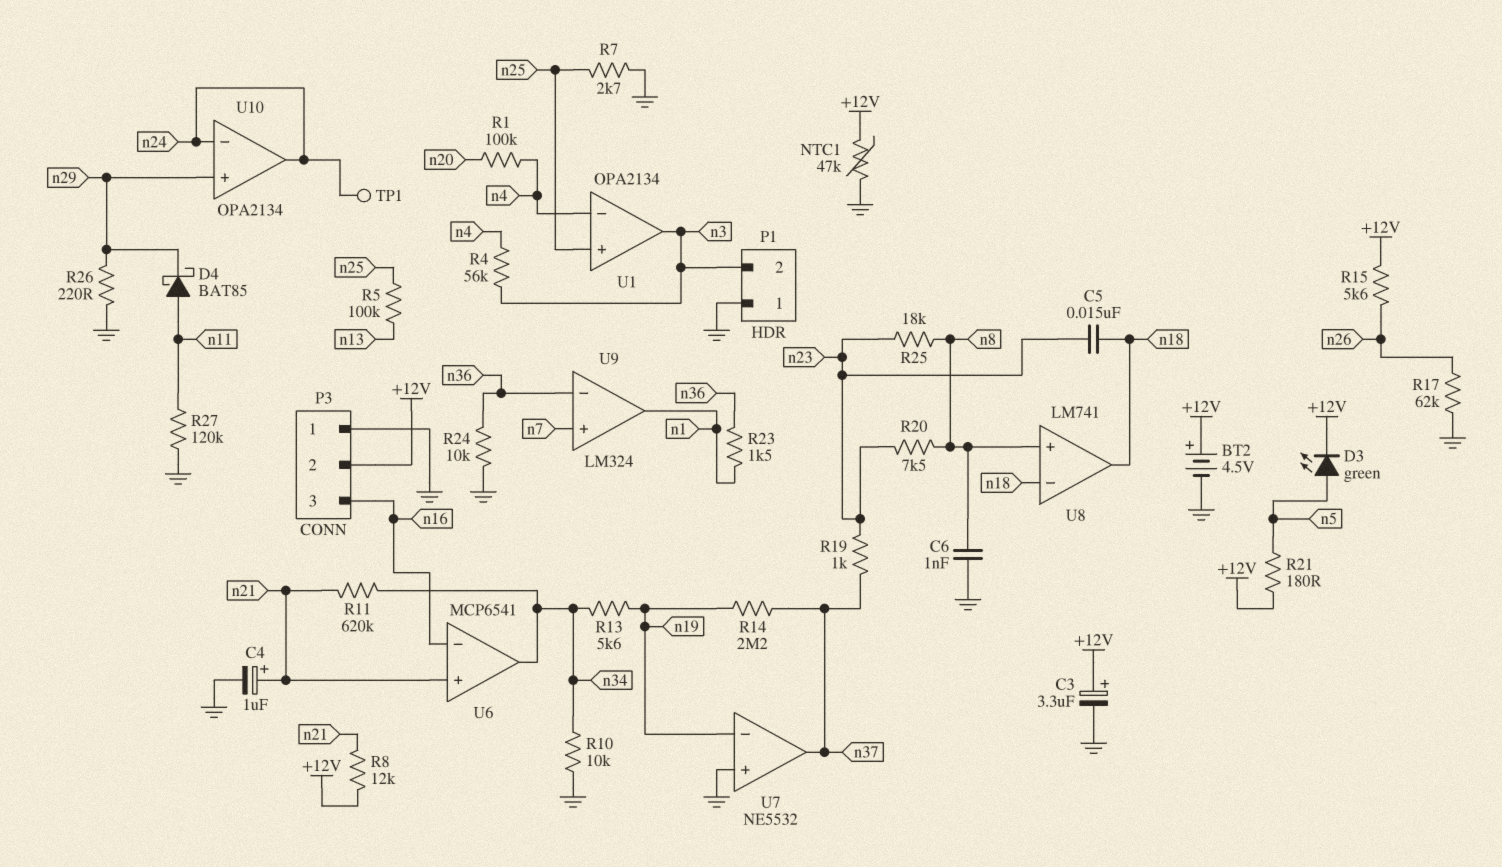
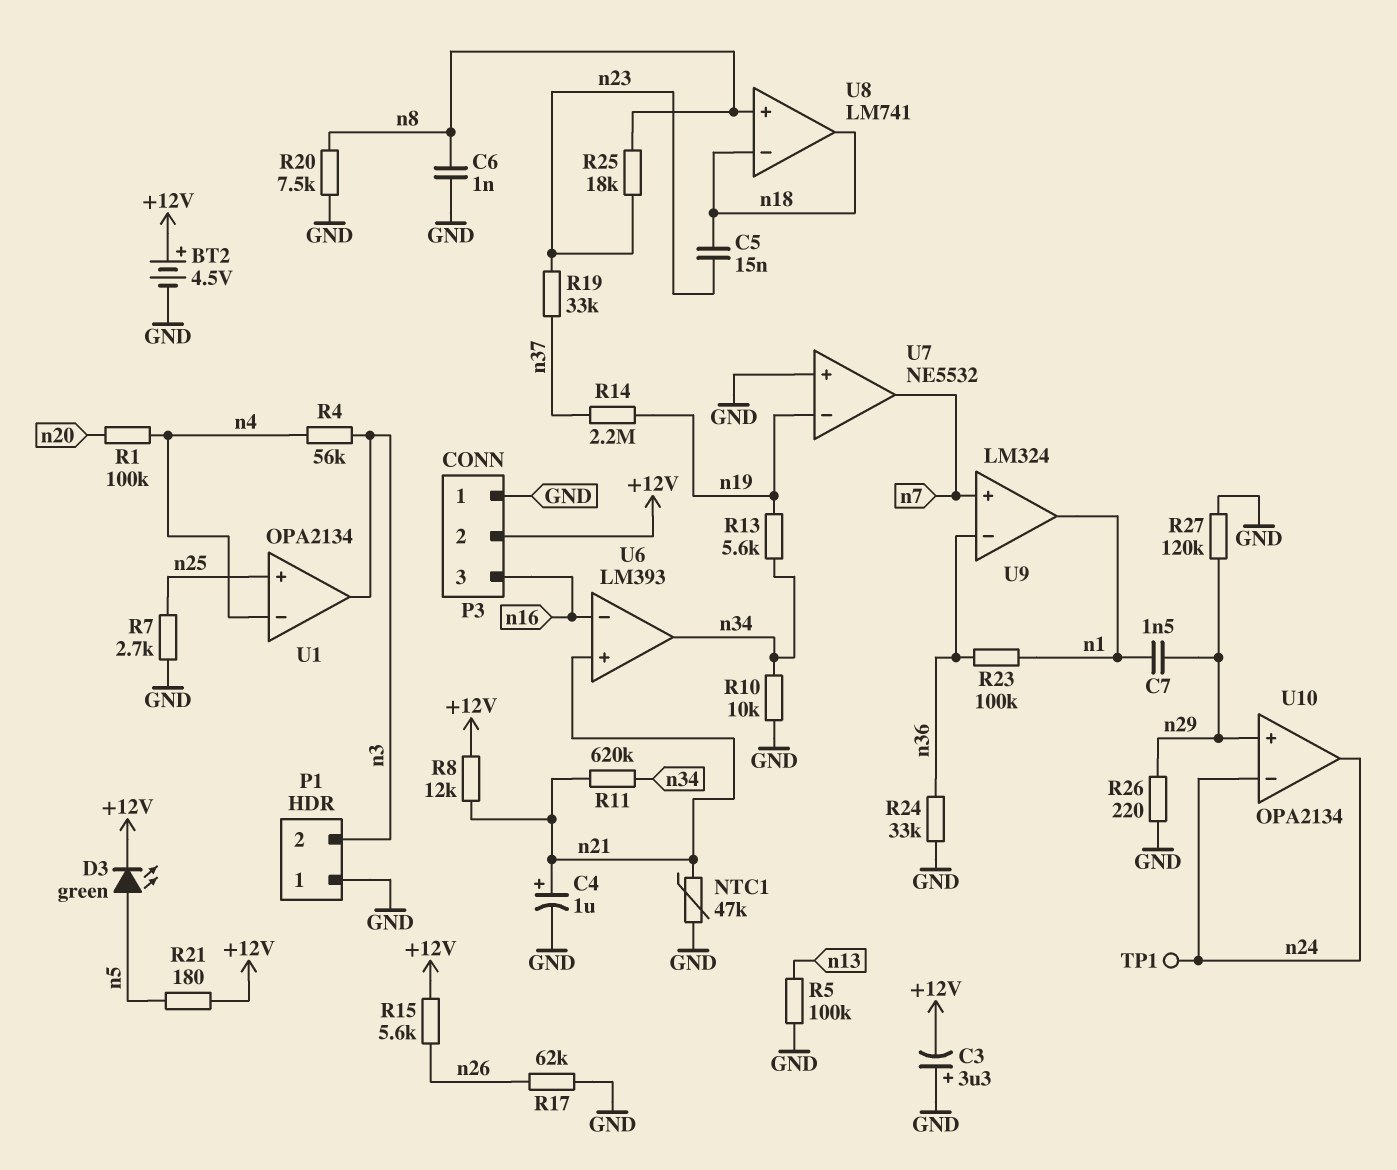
C3: 3.3uF (plus +12V, minus GND) -> 3.3uF (plus GND, minus +12V)
C7: none -> 1.5nF (n1, n29)
D4: schottky BAT85 (A n11, K n29) -> none
NTC1: 47k (+12V, GND) -> 47k (GND, n21)
R5: 100k (n13, n25) -> 100k (GND, n13)
R19: 1k (n23, n37) -> 33k (n23, n37)
R20: 7.5k (n8, n23) -> 7.5k (GND, n8)
R23: 1.5k (n1, n36) -> 100k (n1, n36)
R24: 10k (GND, n36) -> 33k (GND, n36)
R27: 120k (GND, n11) -> 120k (GND, n29)
U6: MCP6541 -> LM393
U7 pin out: n37 -> n7

